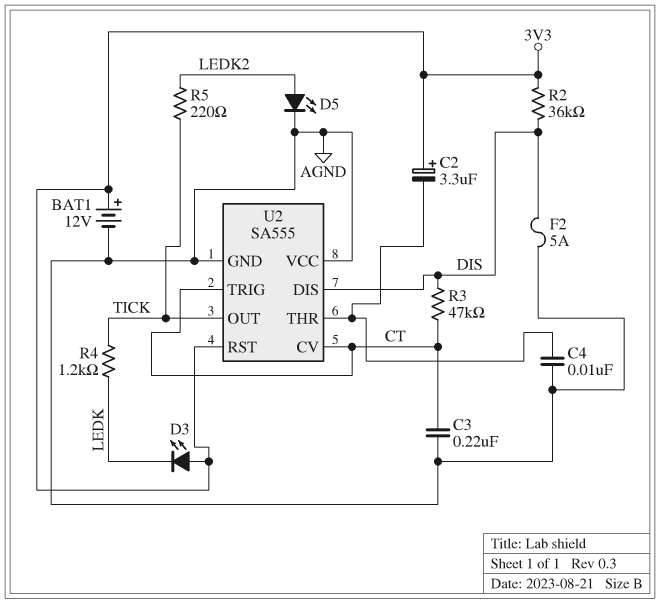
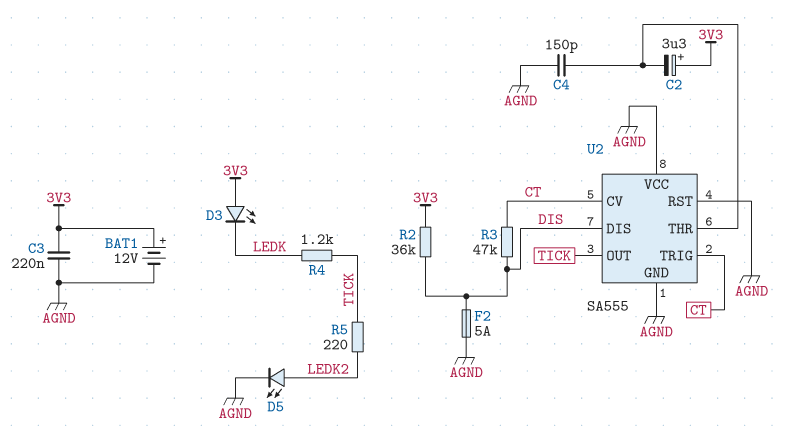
C3: 220nF (AGND, CT) -> 220nF (3V3, AGND)
C4: 10nF (AGND, U2/THR) -> 150pF (AGND, U2/THR)
U2 pin RST: 3V3 -> AGND

